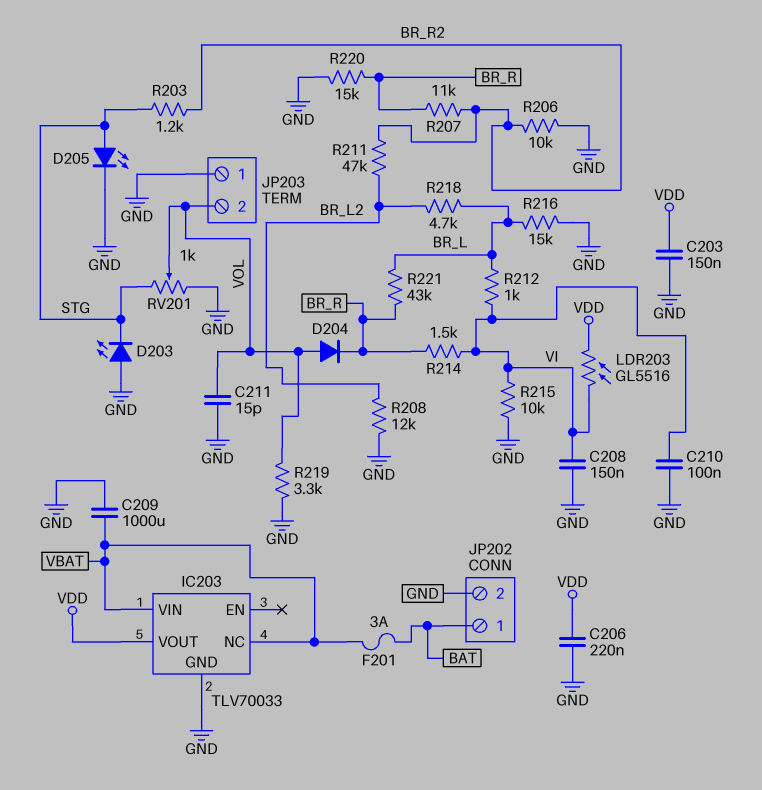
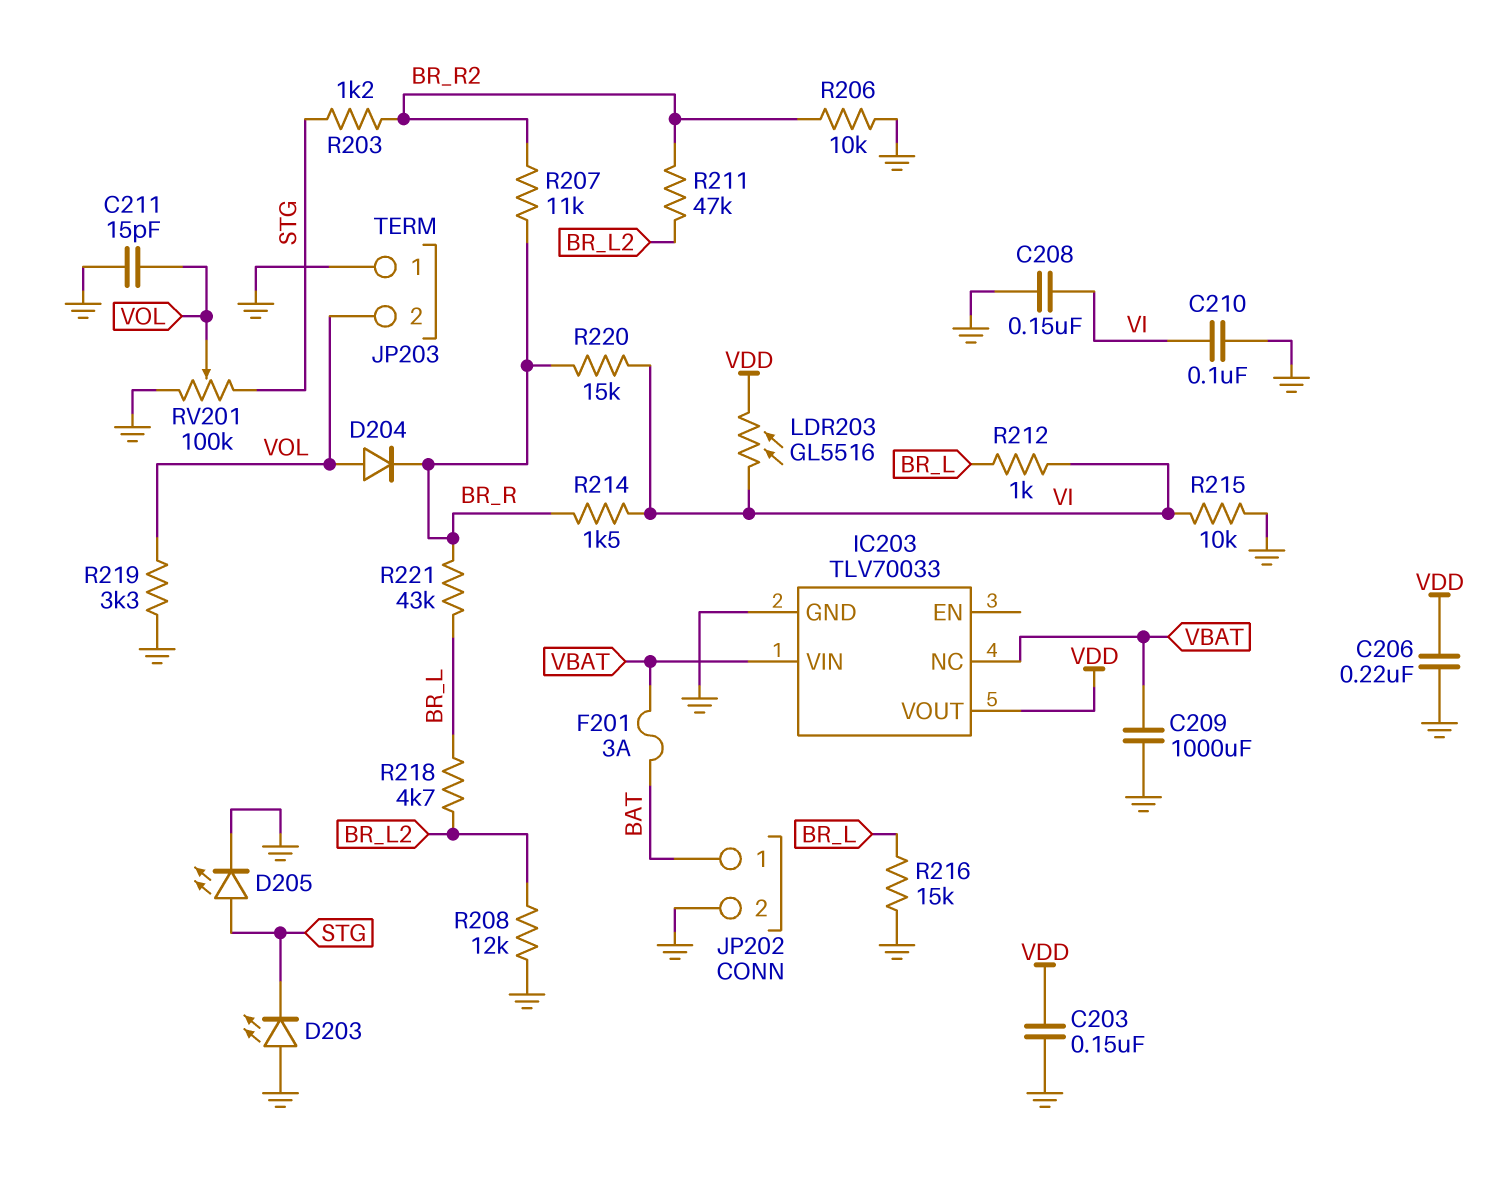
R220: 15k (BR_R, GND) -> 15k (BR_R, VI)
RV201: 1k (GND, STG, wiper VOL) -> 100k (GND, STG, wiper VOL)

